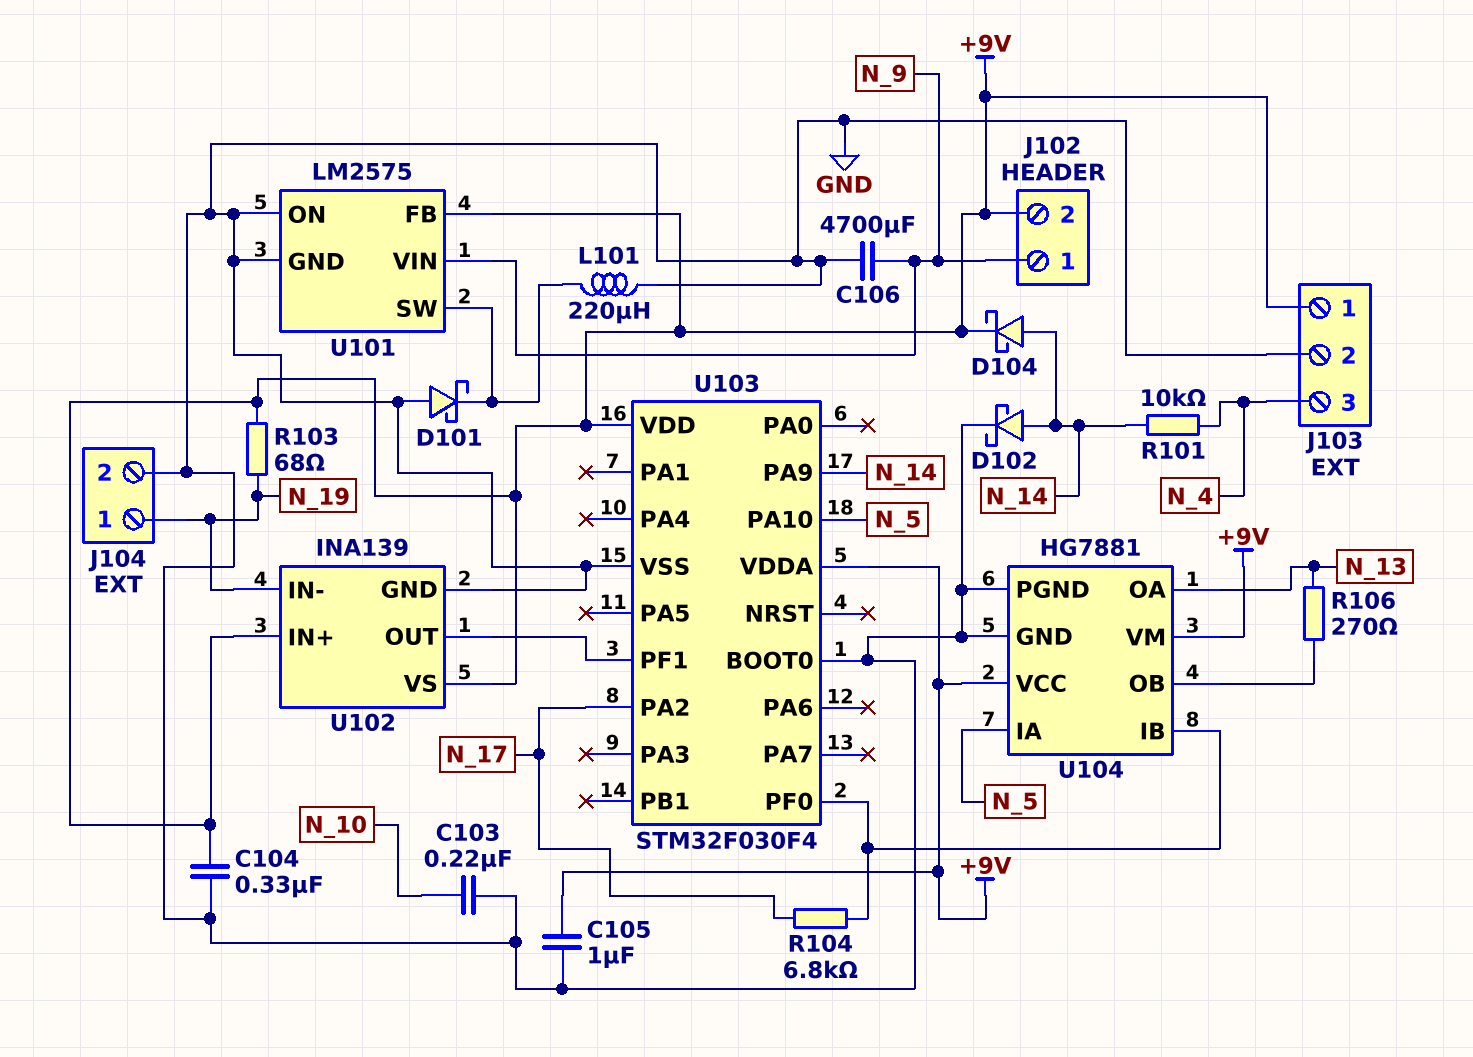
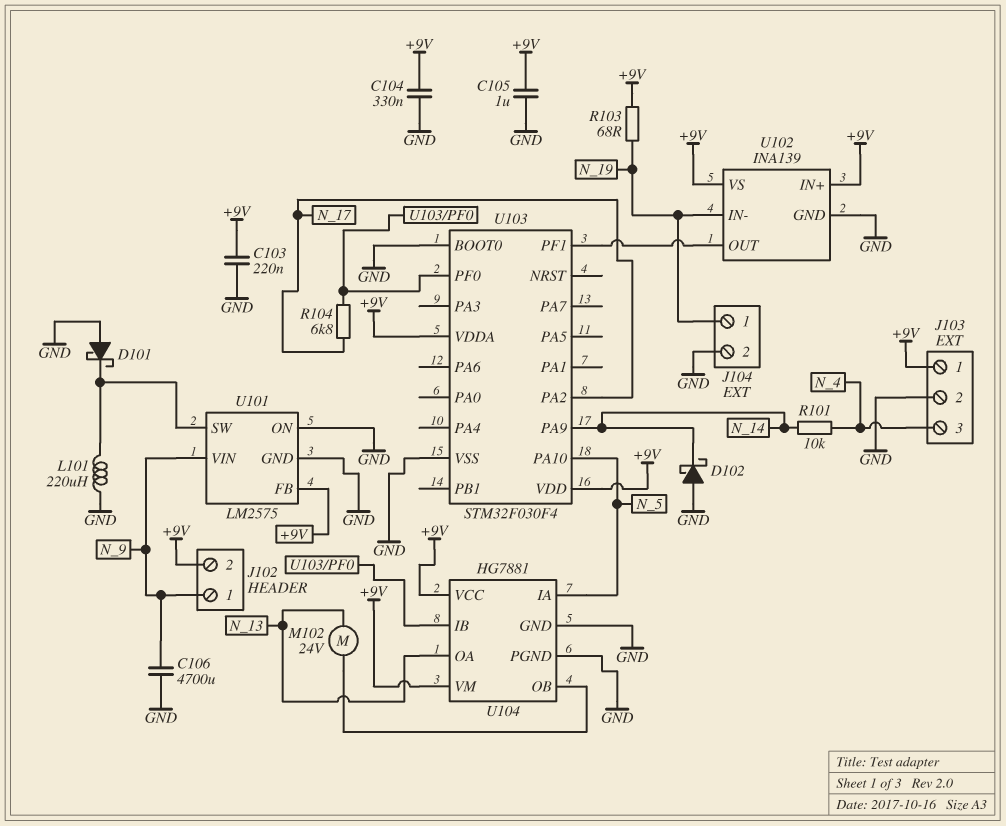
C103: 220nF (GND, N_10) -> 220nF (+9V, GND)
D102: schottky (A N_14, K GND) -> schottky (A GND, K N_14)
D104: schottky (A N_14, K +9V) -> none
M102: none -> motor 24V (N_13, U104/OB)
R106: 270 (N_13, U104/OB) -> none

